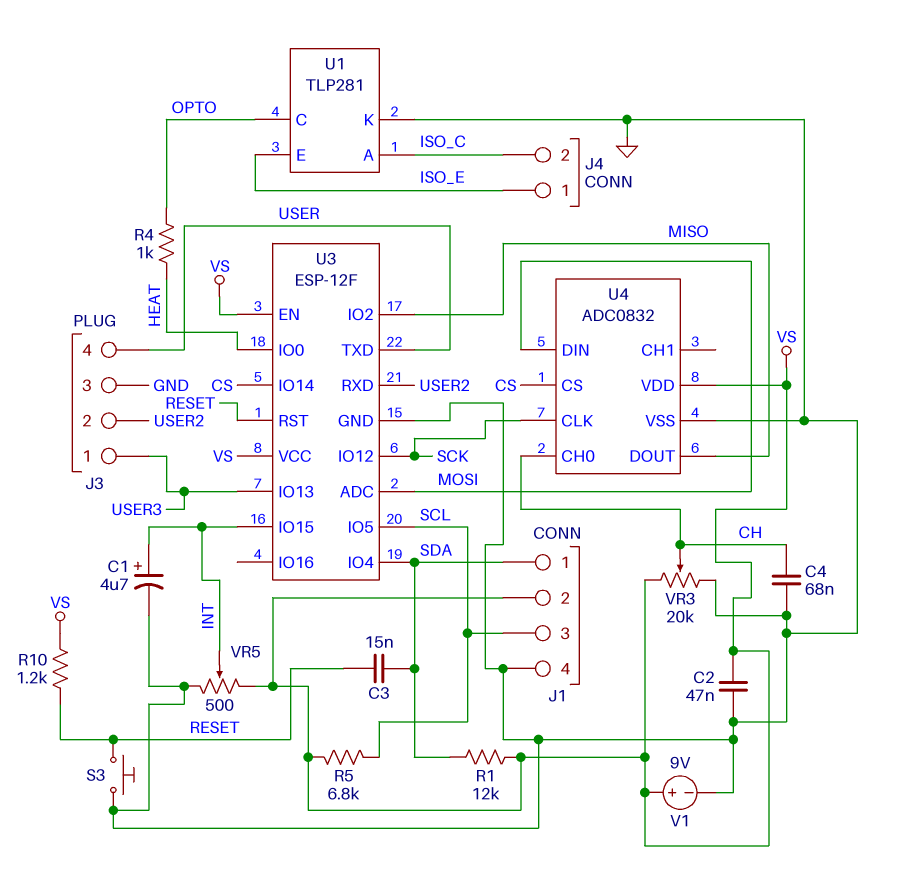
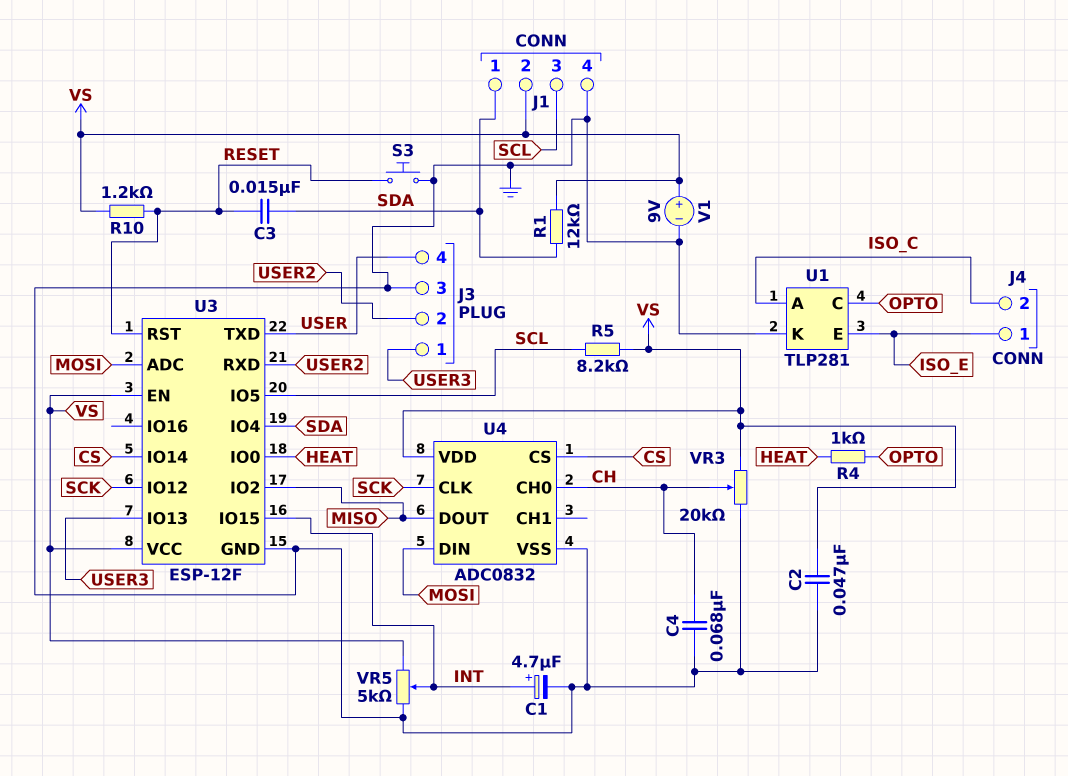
R5: 6.8k (SCL, VS) -> 8.2k (SCL, VS)
VR5: 500 (GND, VS, wiper INT) -> 5k (GND, VS, wiper INT)

